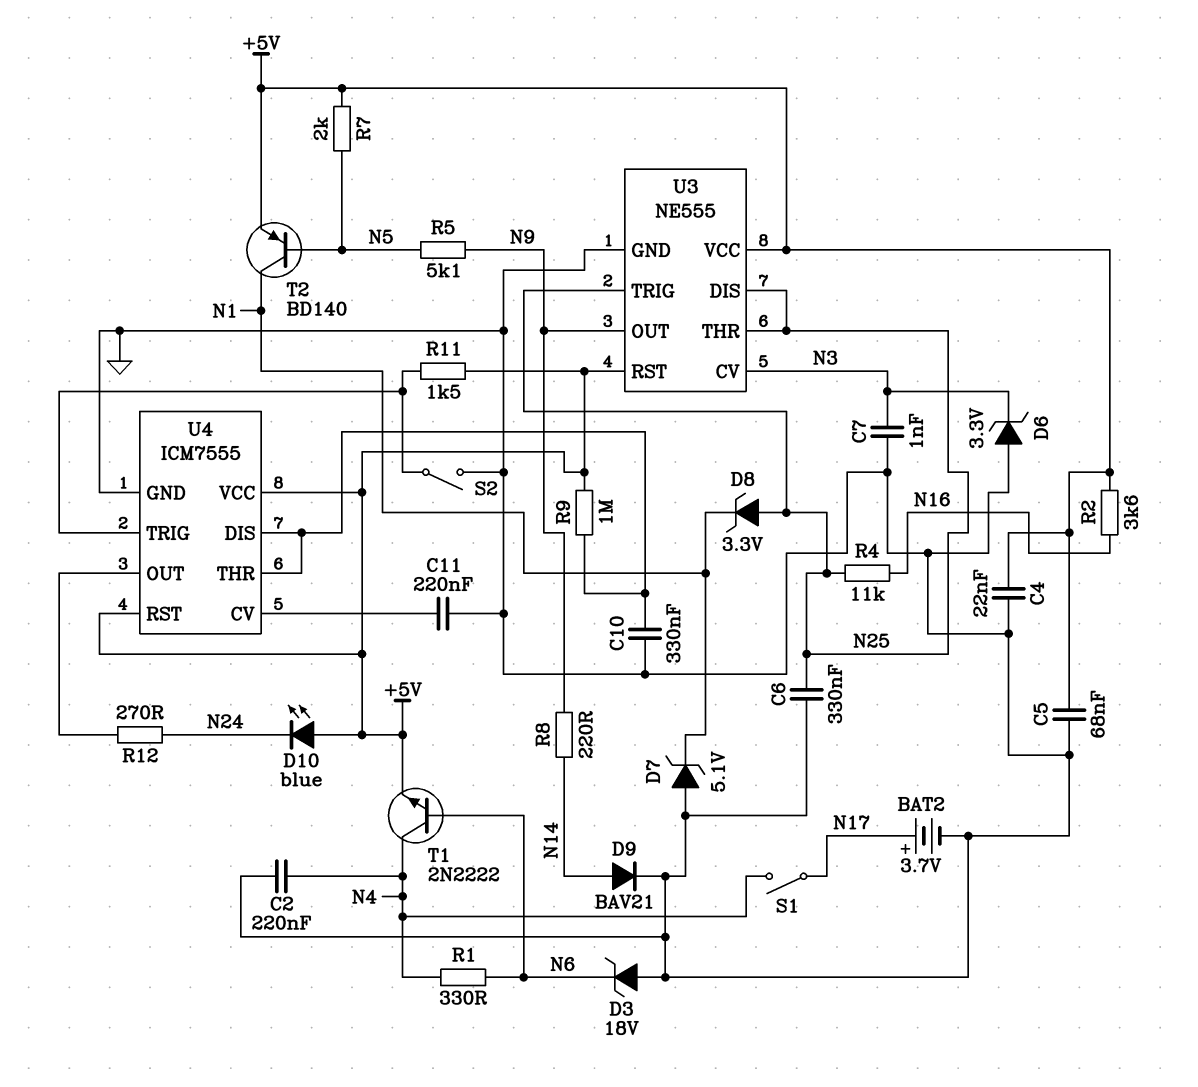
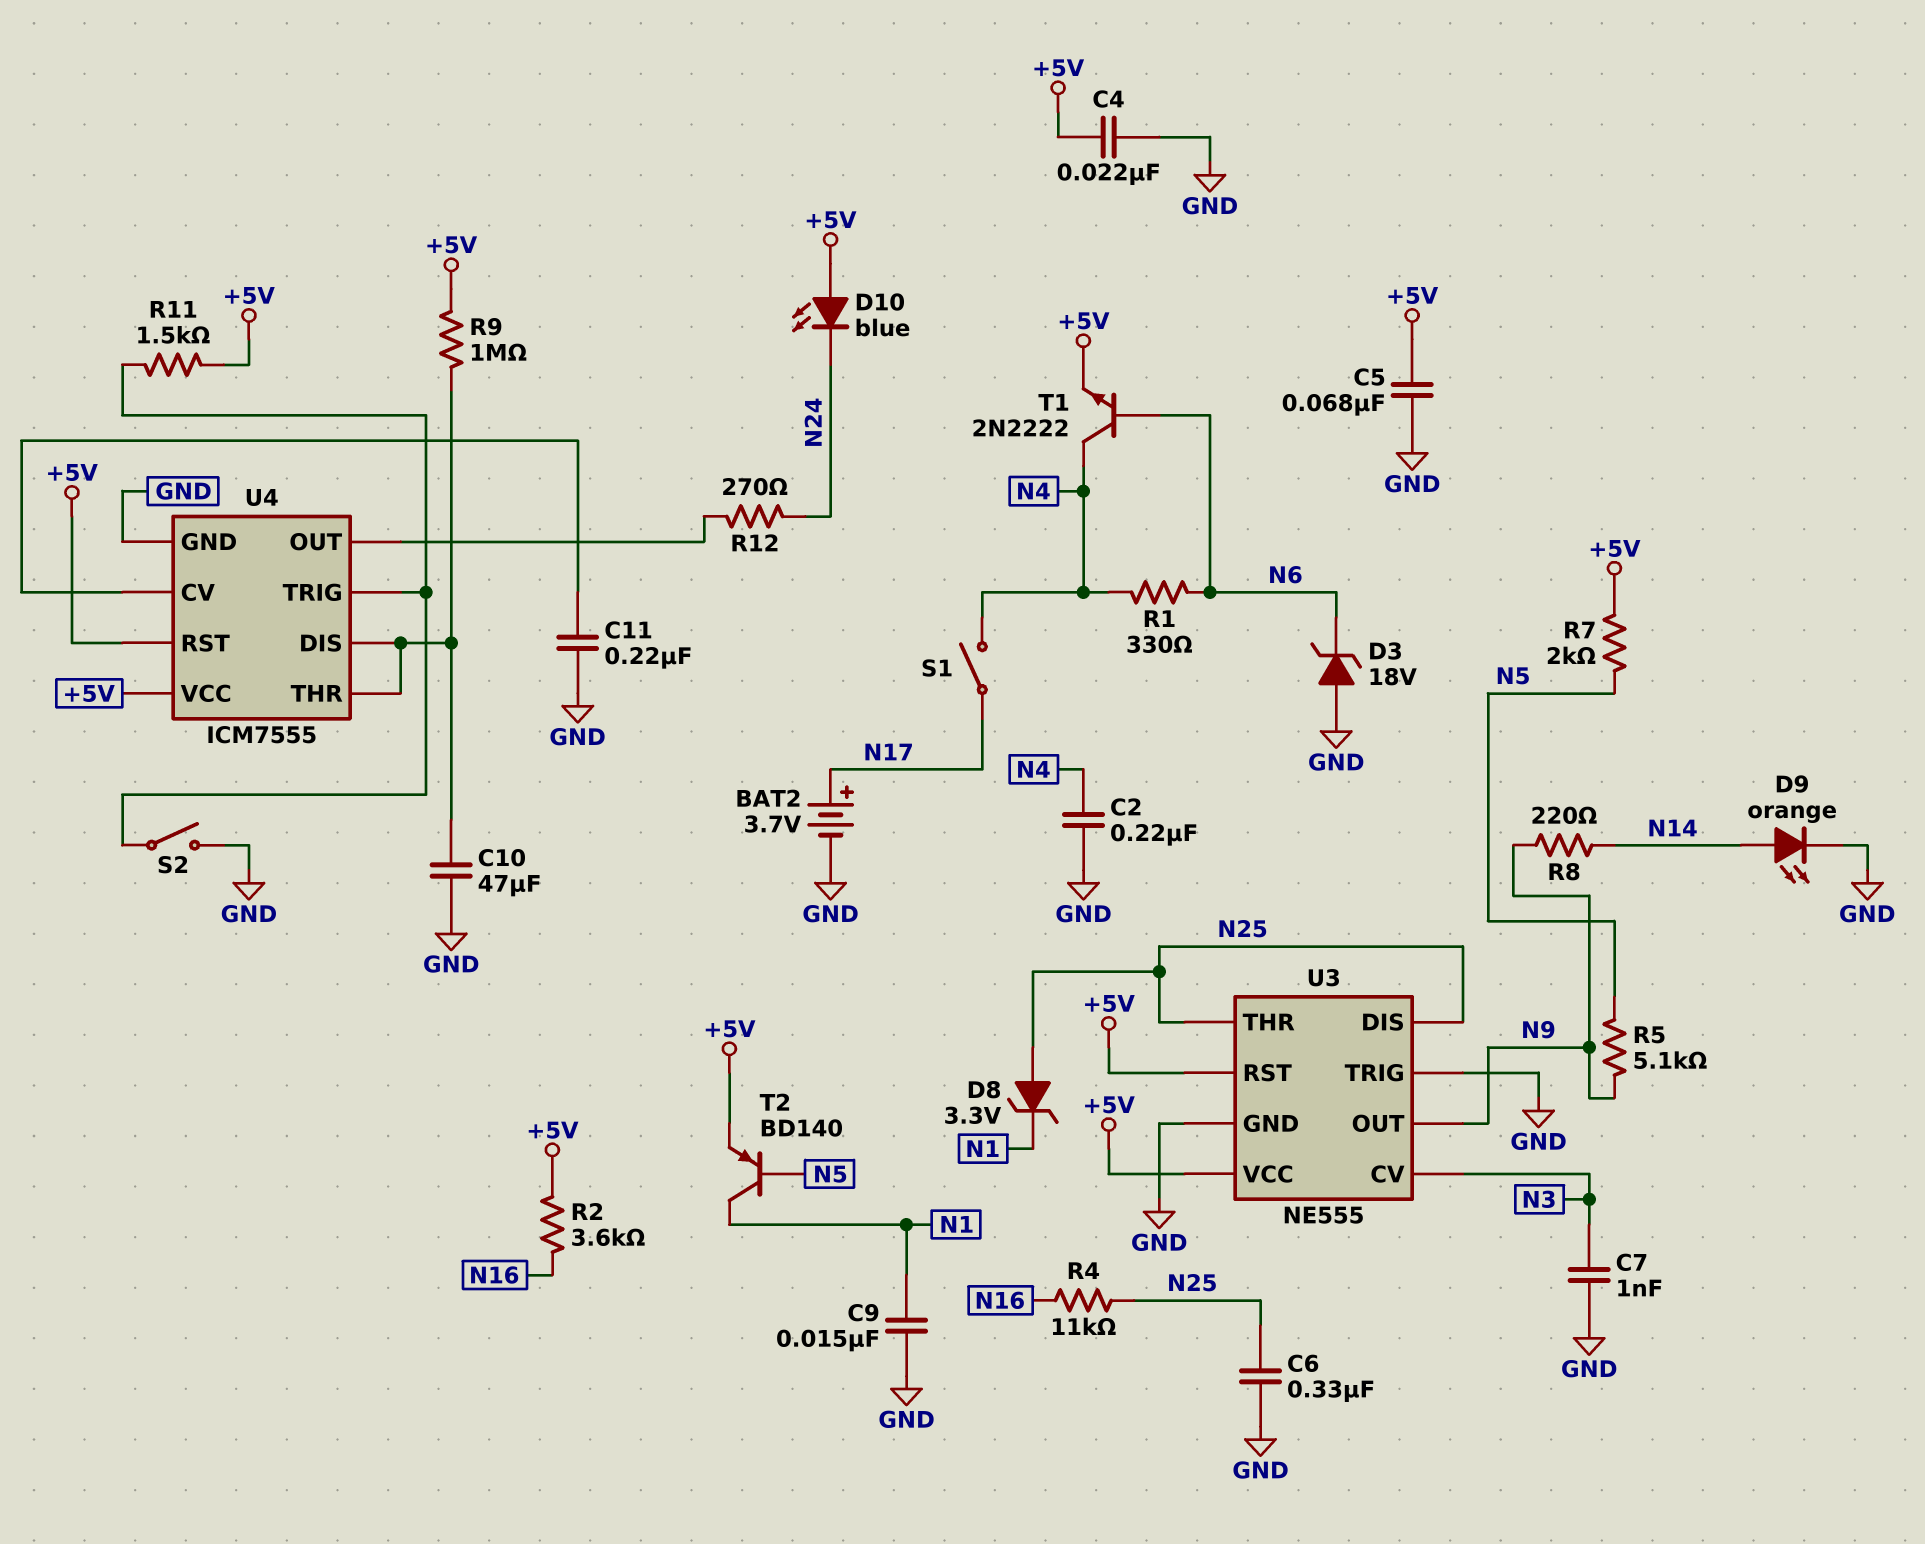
C9: none -> 15nF (GND, N1)
C10: 330nF (GND, U4/DIS) -> 47uF (GND, U4/DIS)
D6: zener 3.3V (A GND, K N3) -> none
D7: zener 5.1V (A GND, K N1) -> none
D9: diode BAV21 (A N14, K GND) -> LED orange (A N14, K GND)
U3 pin TRIG: N25 -> GND

